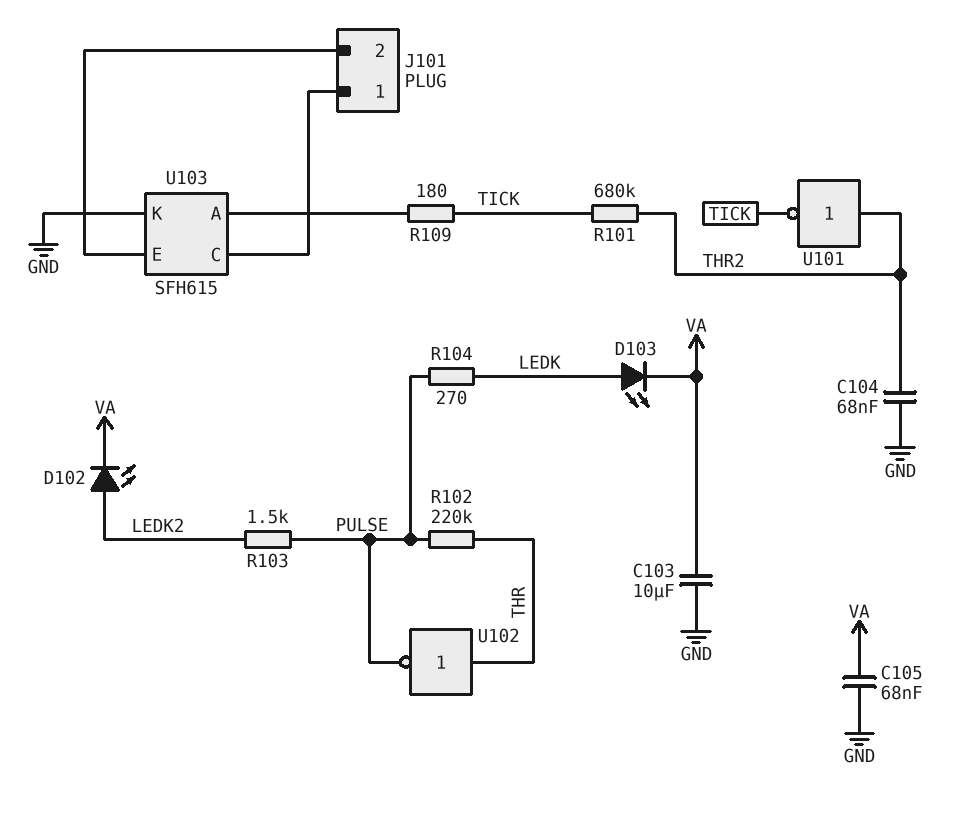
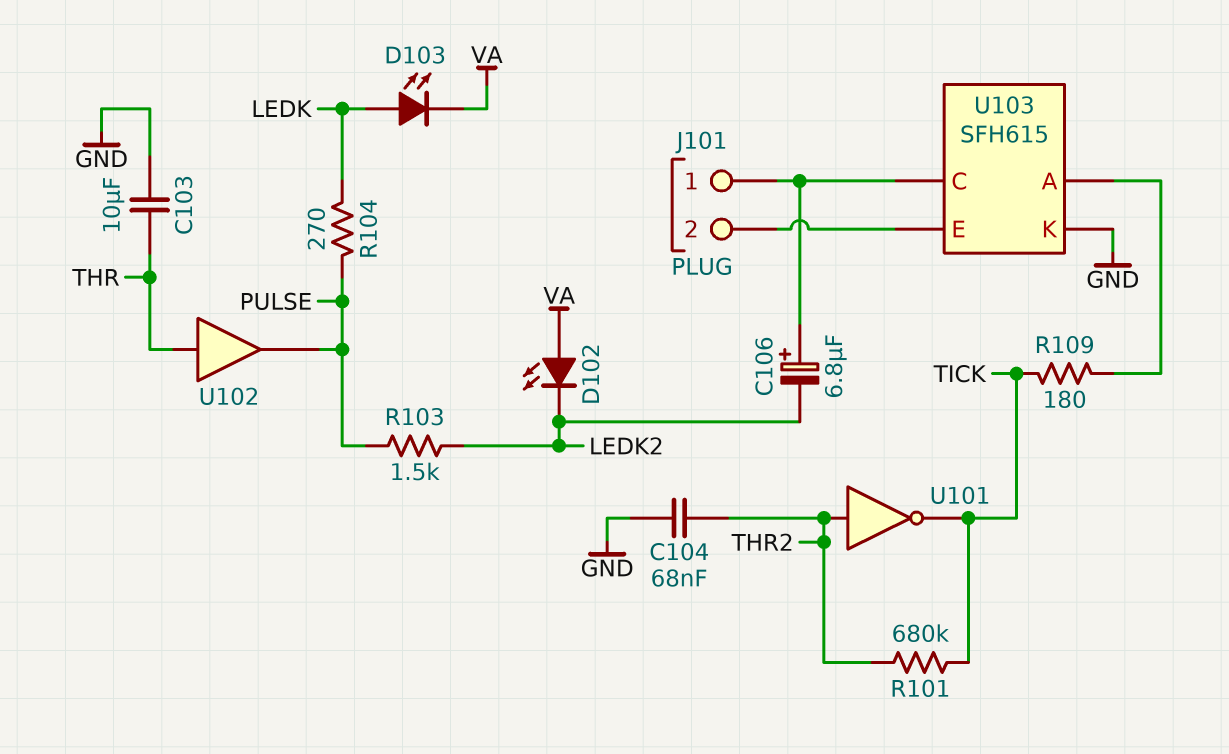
C103: 10uF (GND, VA) -> 10uF (GND, THR)
C105: 68nF (GND, VA) -> none
C106: none -> 6.8uF (plus J101/1, minus LEDK2)
D102: LED (A LEDK2, K VA) -> LED (A VA, K LEDK2)
R102: 220k (PULSE, THR) -> none
U102: NOT (in THR, out PULSE) -> buffer (in THR, out PULSE)

